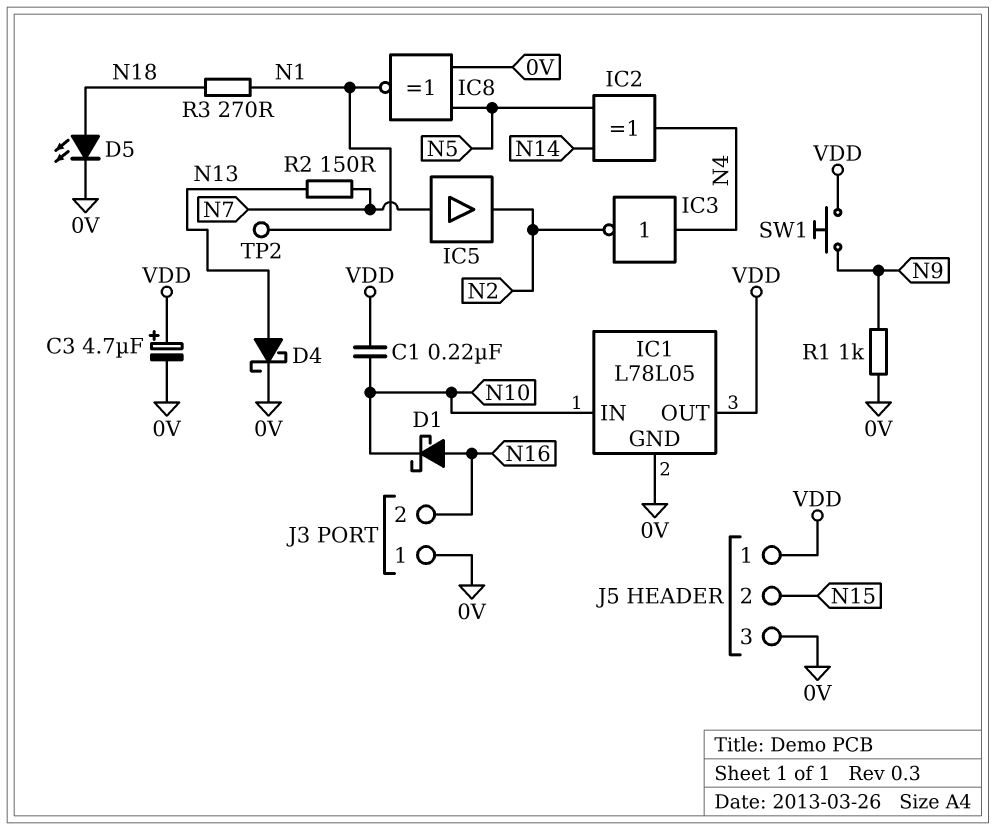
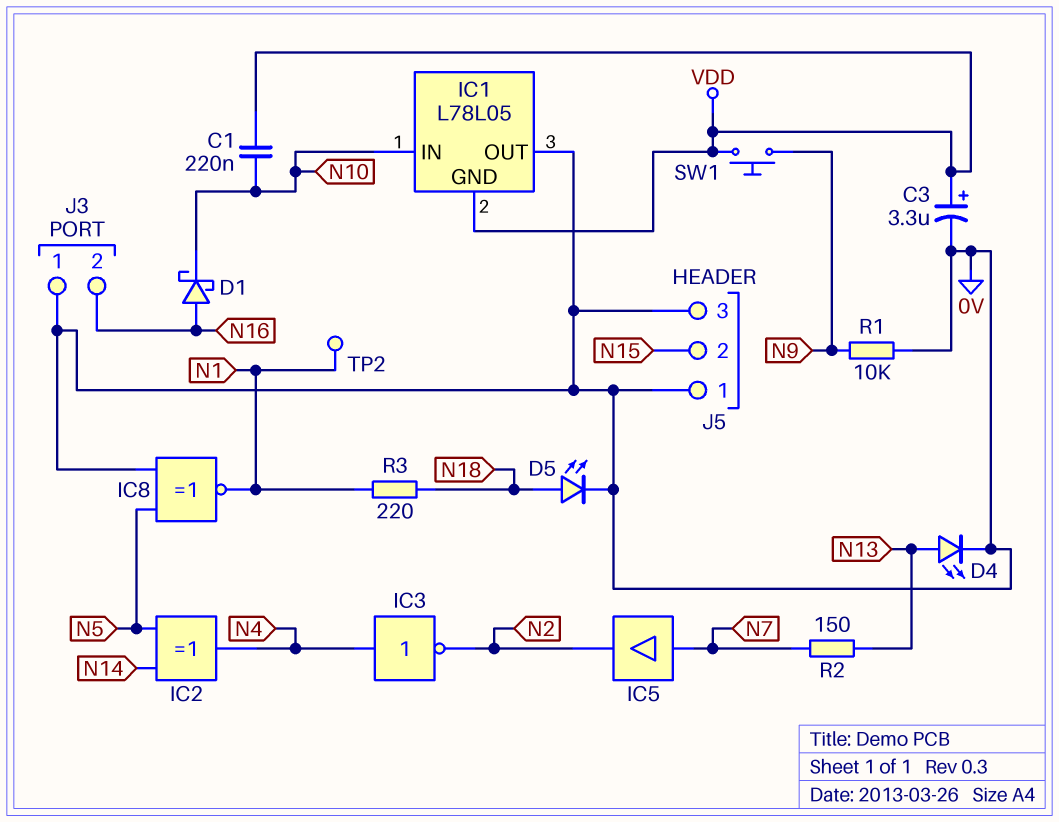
C3: 4.7uF (plus VDD, minus 0V) -> 3.3uF (plus VDD, minus 0V)
D4: schottky (A N13, K 0V) -> LED (A N13, K 0V)
IC1 pin GND: 0V -> VDD
IC1 pin OUT: VDD -> 0V
J5 pin 1: VDD -> 0V
R1: 1k (0V, N9) -> 10k (0V, N9)
R3: 270 (N1, N18) -> 220 (N1, N18)

